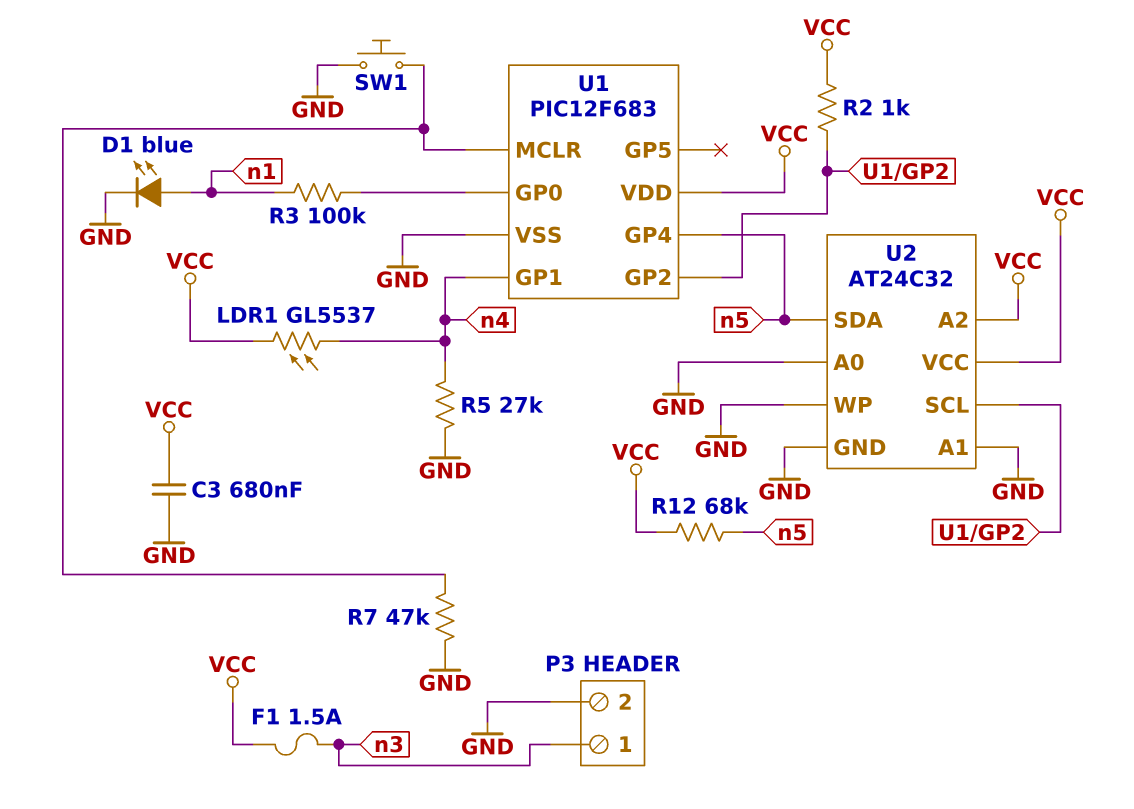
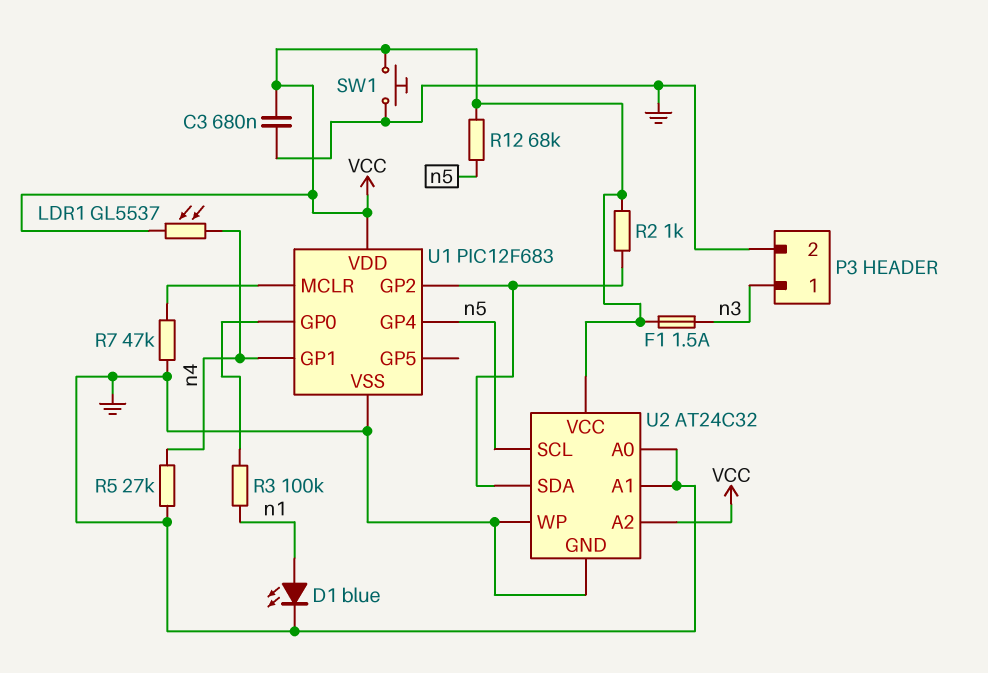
SW1: button (GND, U1/MCLR) -> button (GND, VCC)
U2 pin SCL: U1/GP2 -> n5
U2 pin SDA: n5 -> U1/GP2

